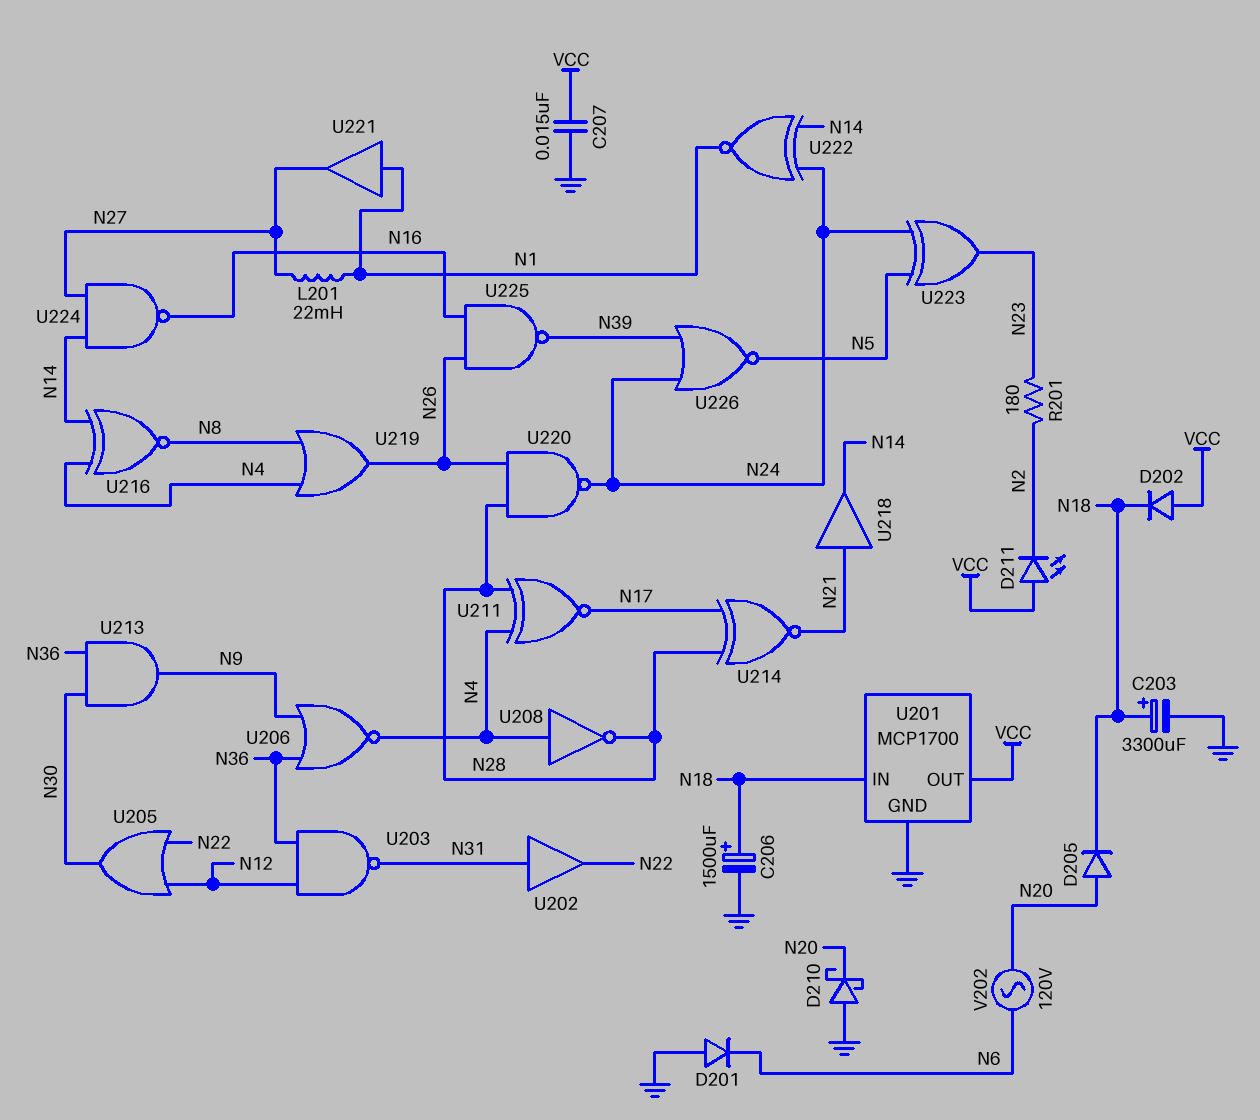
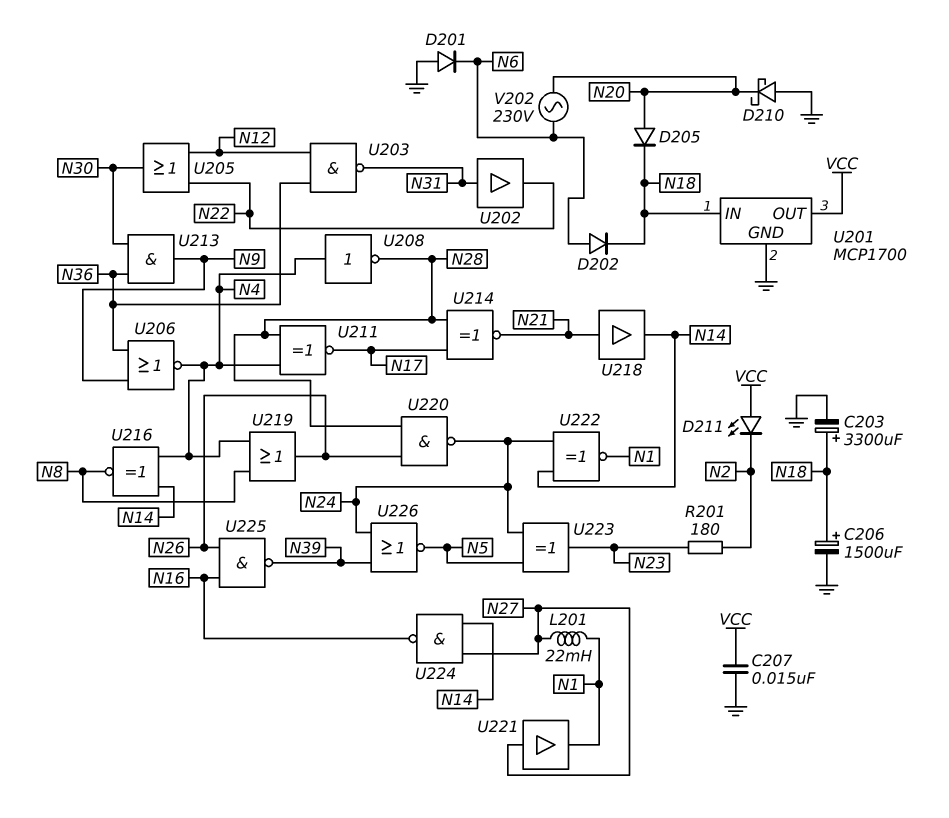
D202: diode (A VCC, K N18) -> diode (A N6, K N18)
U221: buffer (in N1, out N27) -> buffer (in N27, out N1)
V202: AC 120V (N6, N20) -> AC 230V (N6, N20)

